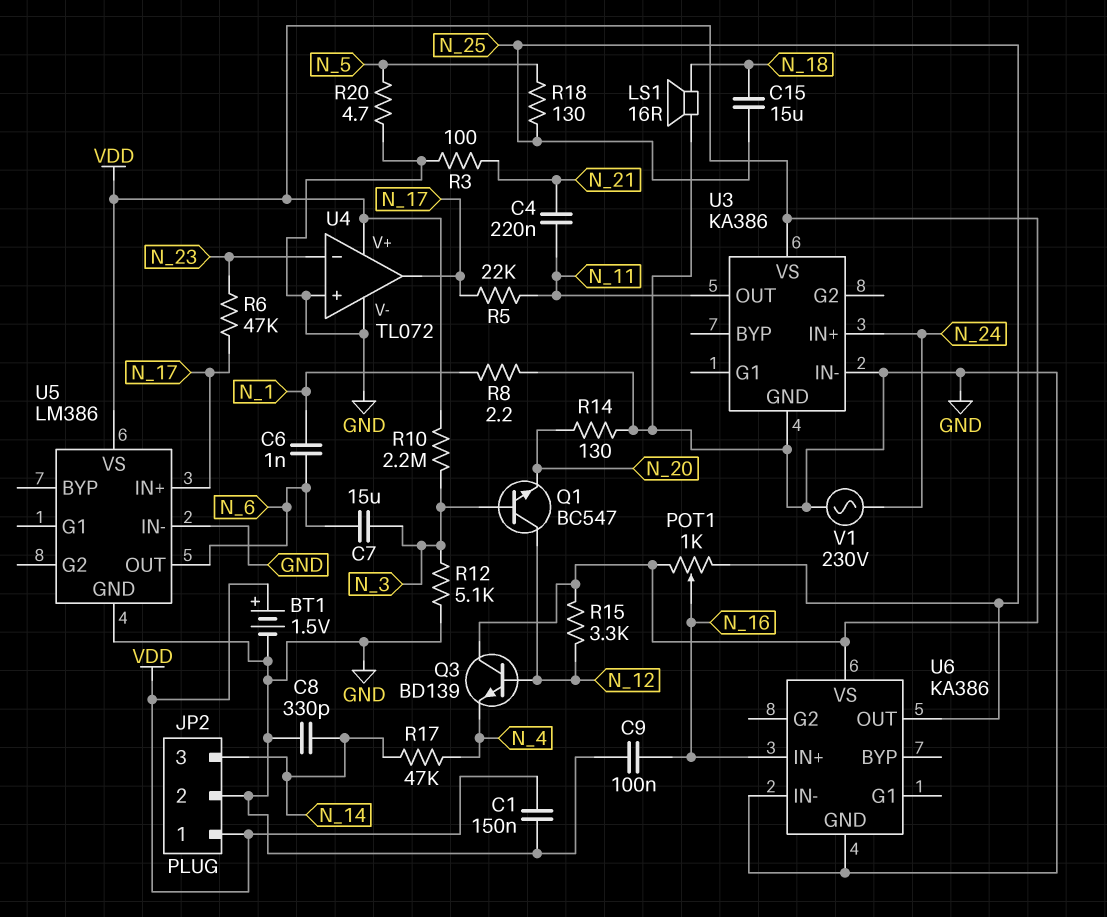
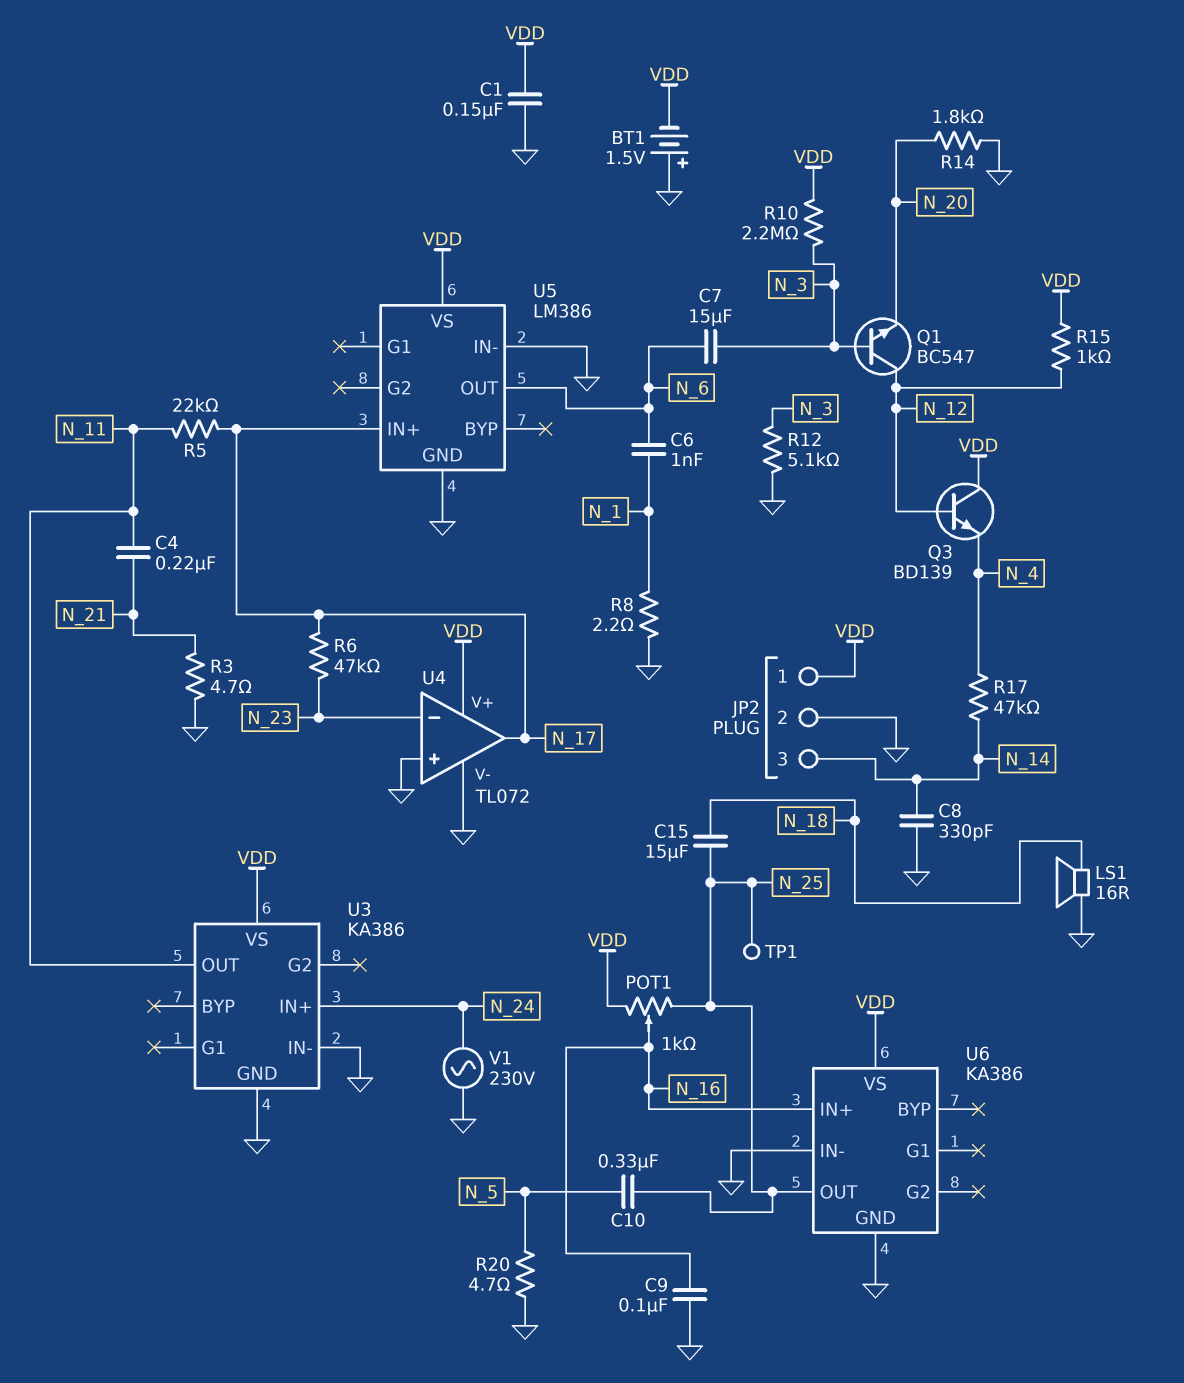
BT1: 1.5V (plus VDD, minus GND) -> 1.5V (plus GND, minus VDD)
C10: none -> 330nF (N_5, N_25)
R3: 100 (GND, N_21) -> 4.7 (GND, N_21)
R14: 130 (GND, N_20) -> 1.8k (GND, N_20)
R15: 3.3k (N_12, VDD) -> 1k (N_12, VDD)
R18: 130 (N_5, N_25) -> none
TP1: none -> test point (N_25)

